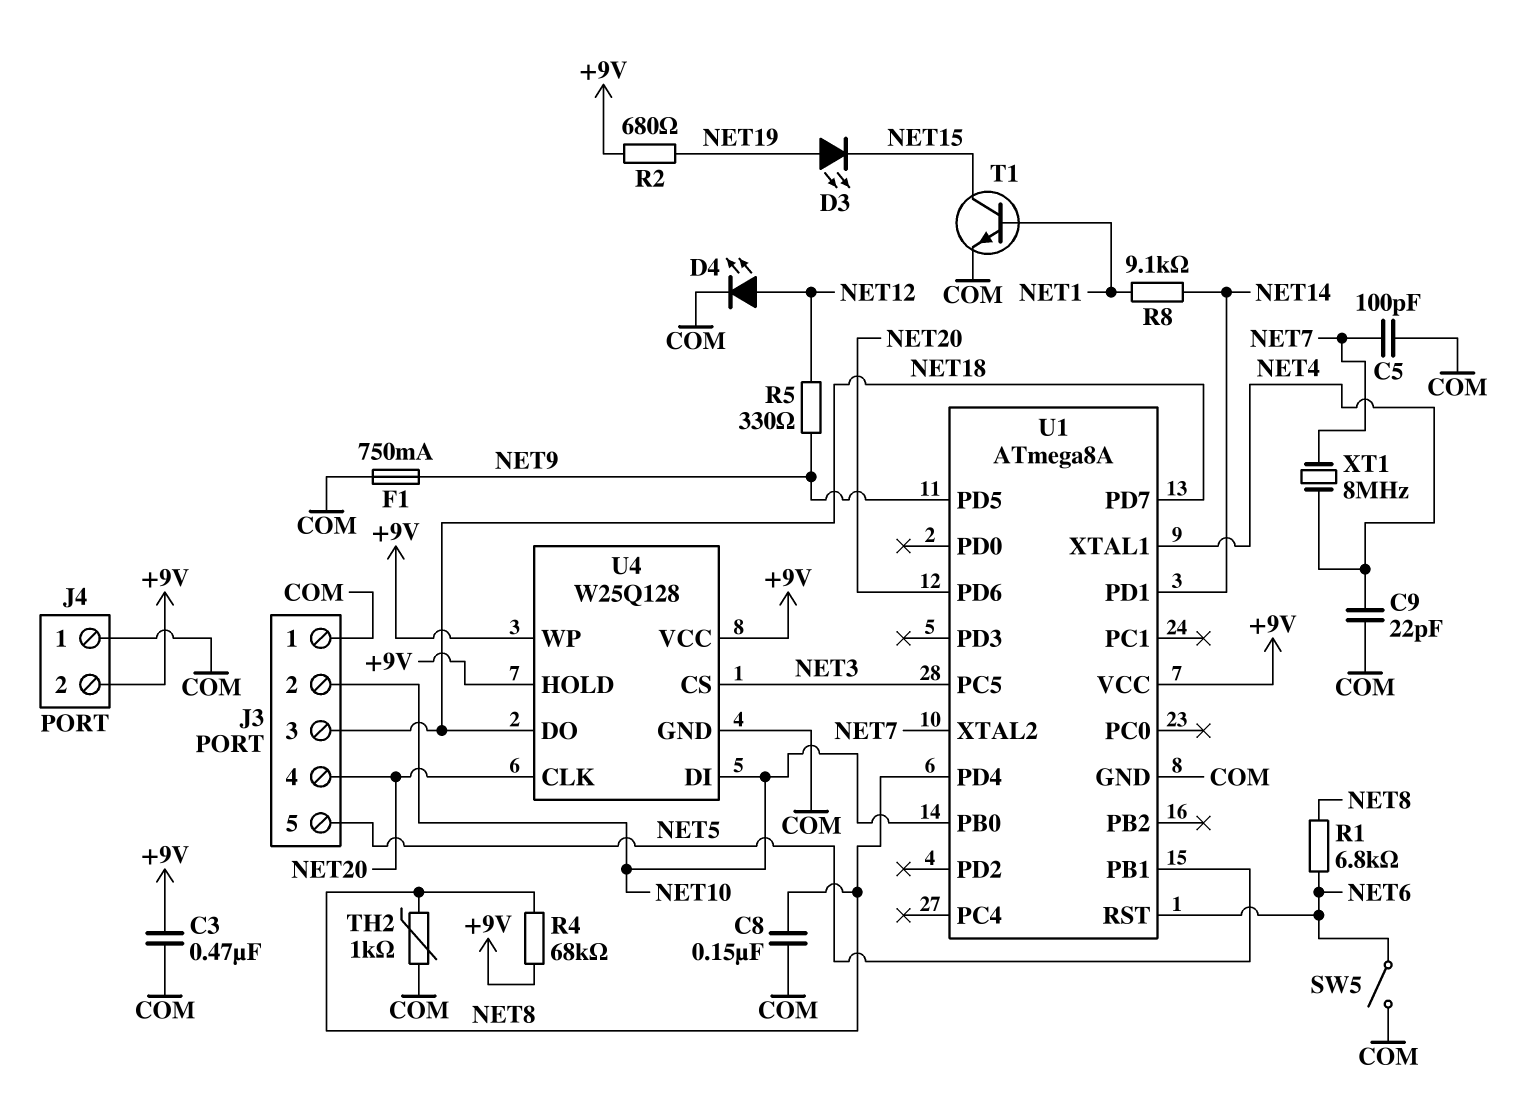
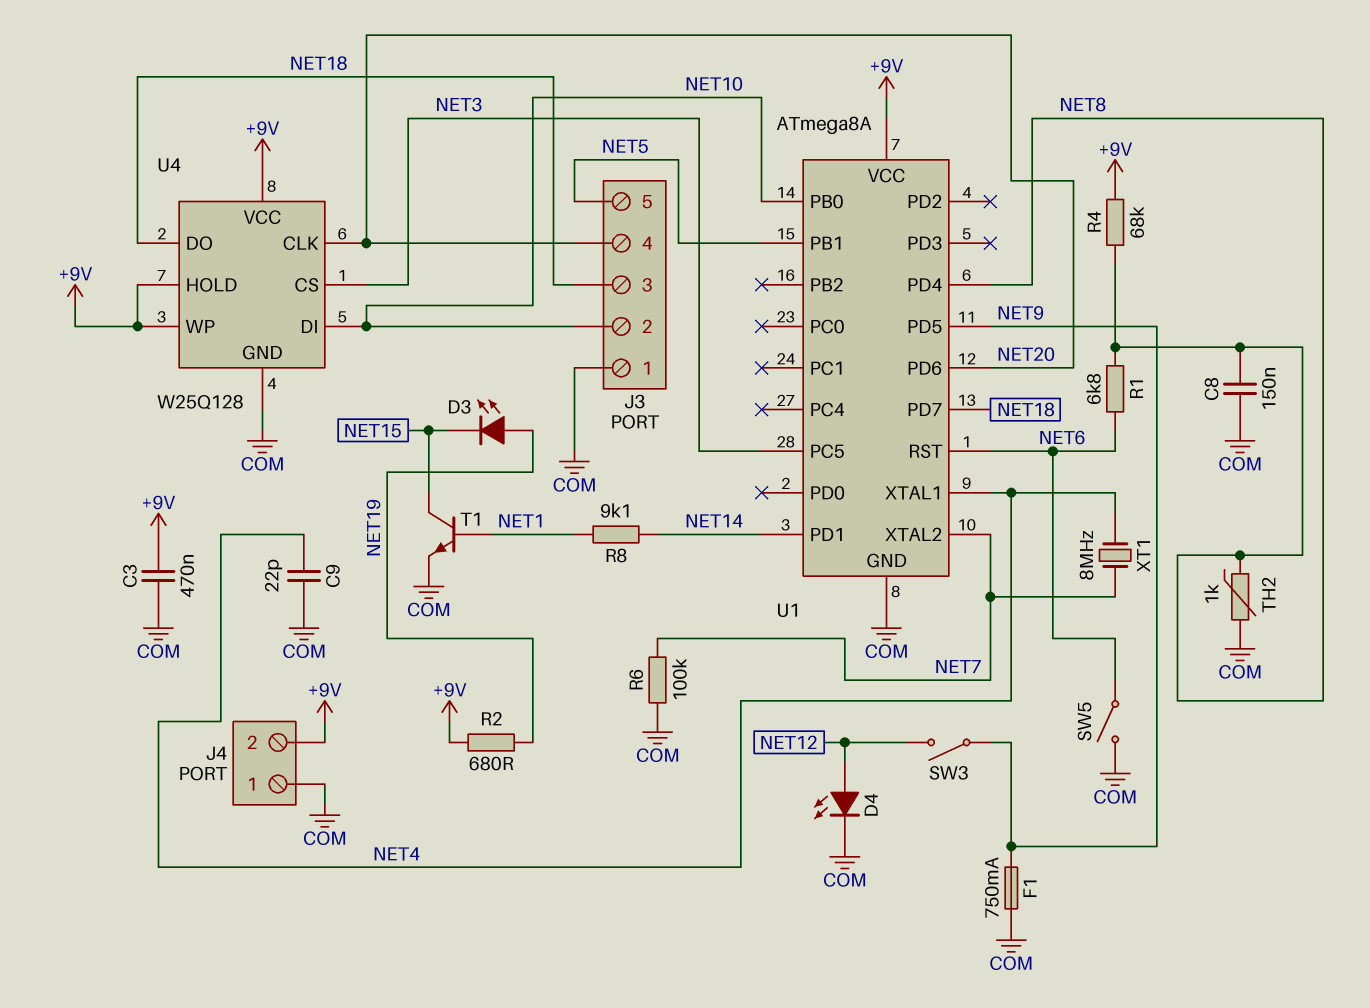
C5: 100pF (COM, NET7) -> none
R5: 330 (NET9, NET12) -> none
R6: none -> 100k (COM, NET7)
SW3: none -> switch (NET9, NET12)

